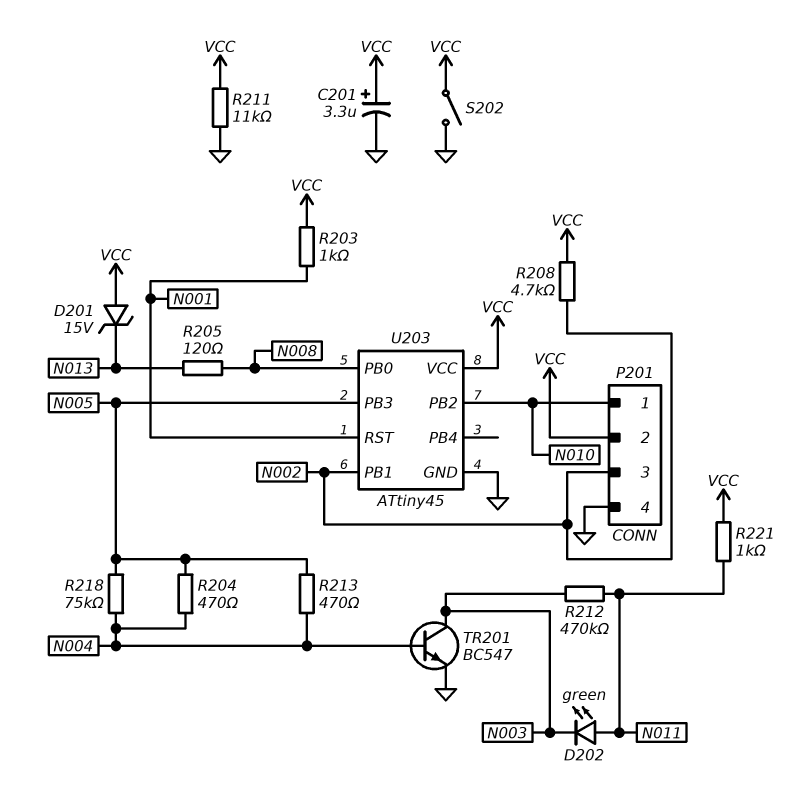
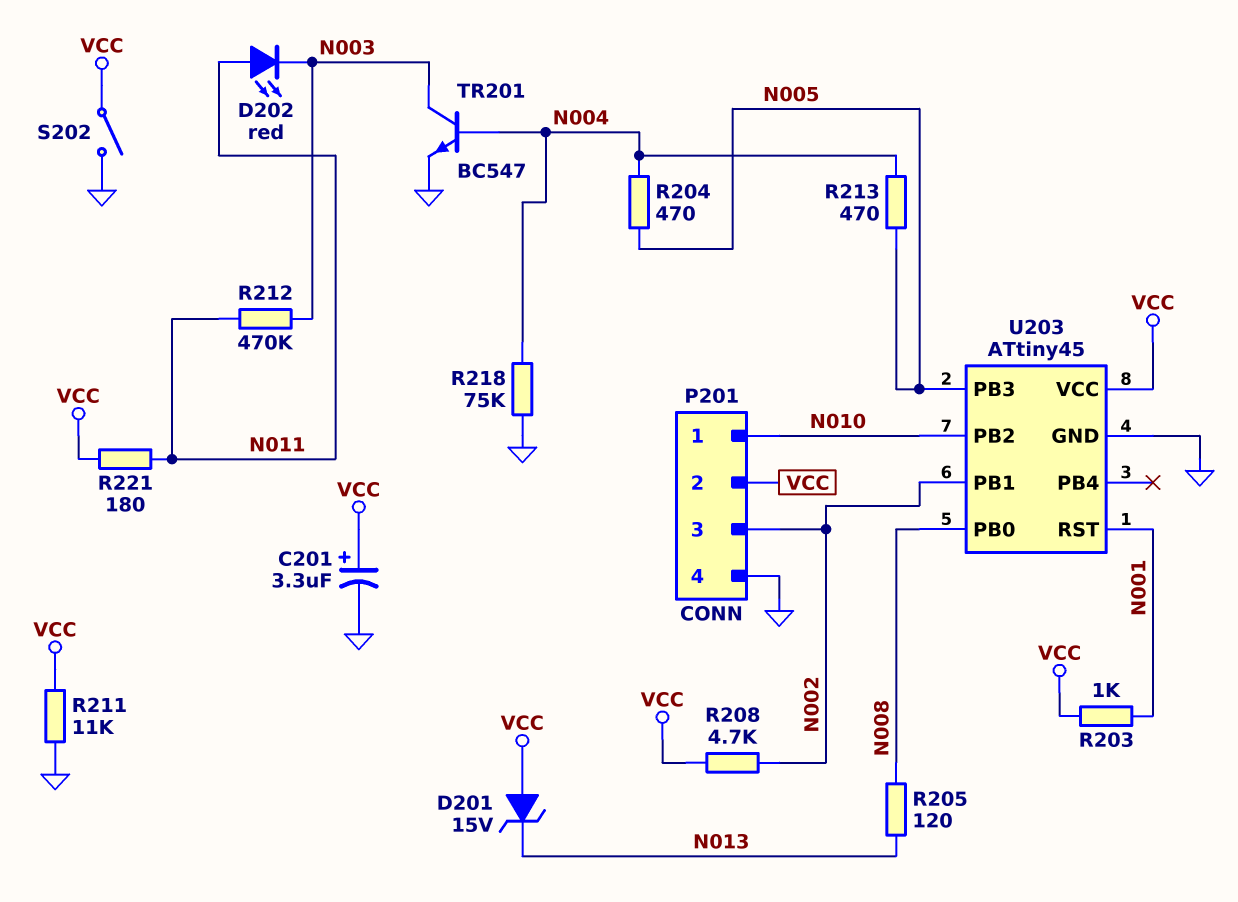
D202: LED green (A N011, K N003) -> LED red (A N011, K N003)
R218: 75k (N004, N005) -> 75k (GND, N004)
R221: 1k (N011, VCC) -> 180 (N011, VCC)

